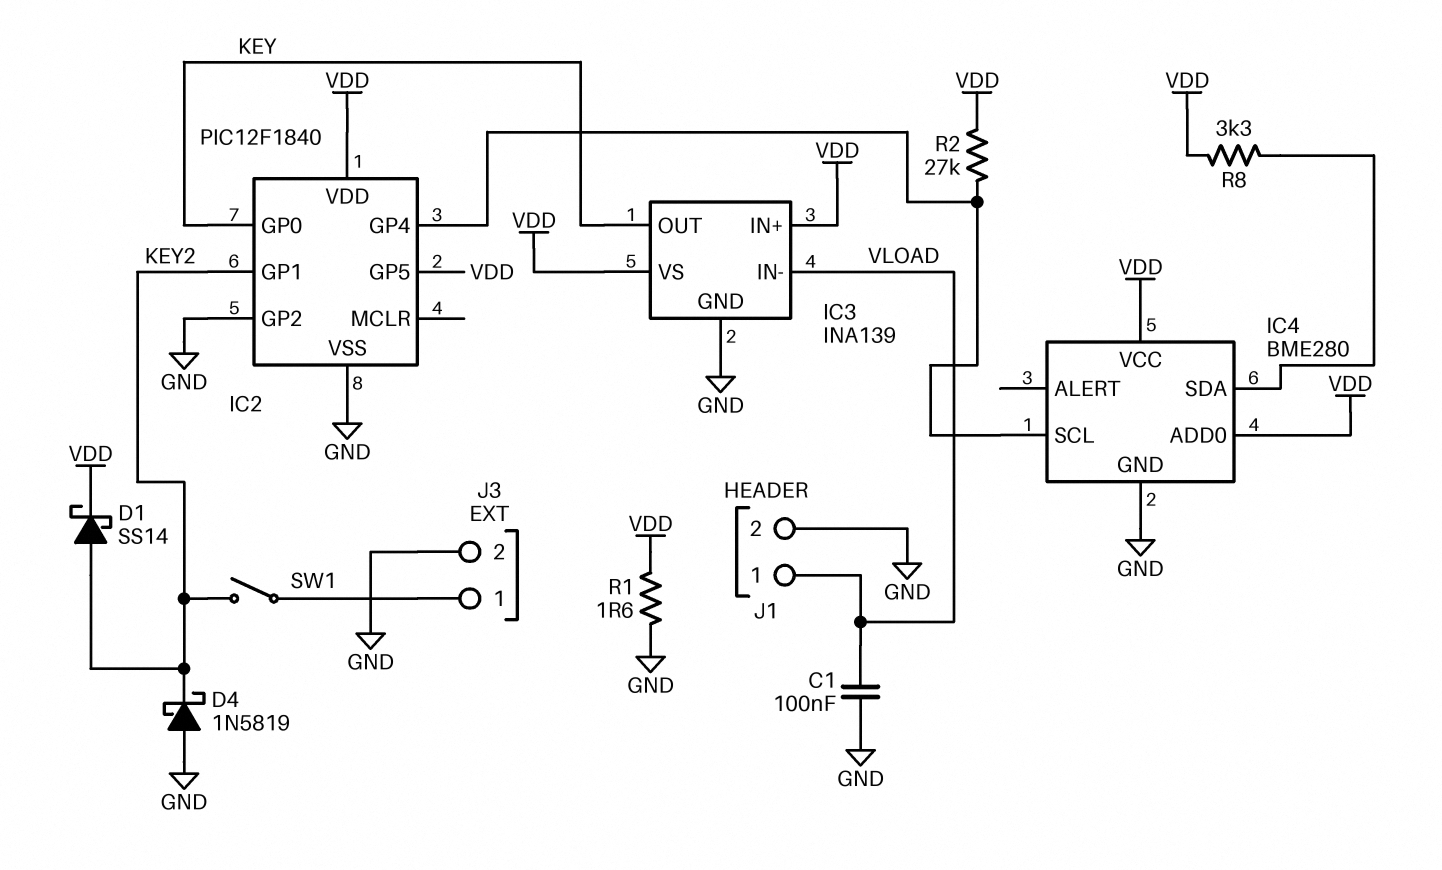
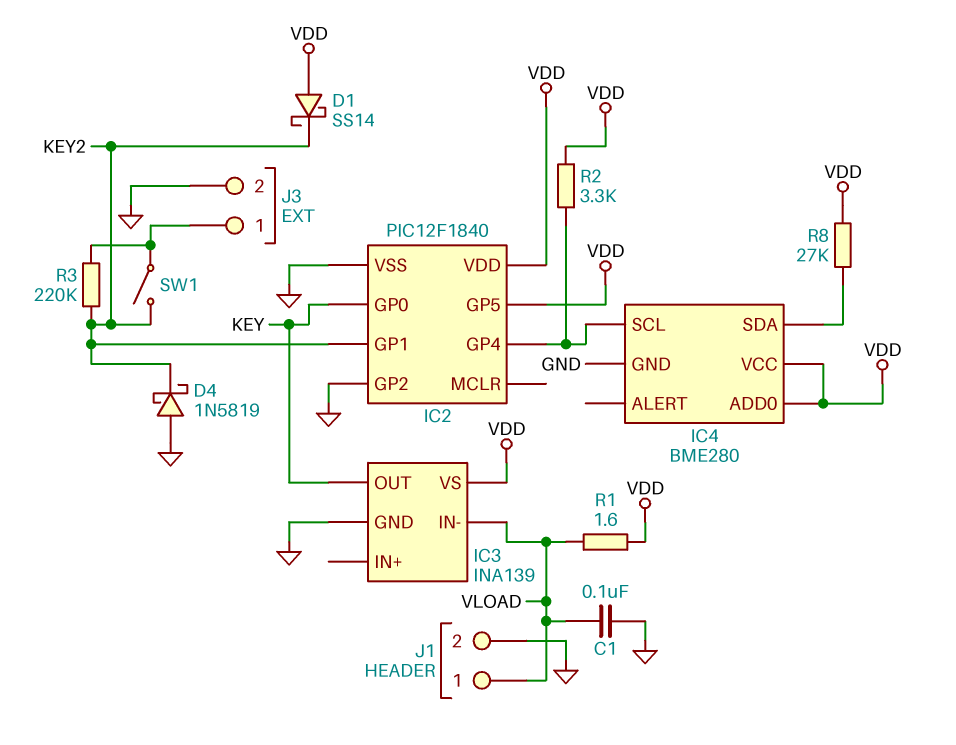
D1: schottky SS14 (A KEY2, K VDD) -> schottky SS14 (A VDD, K KEY2)
IC3 pin IN+: VDD -> none
R1: 1.6 (GND, VDD) -> 1.6 (VDD, VLOAD)
R2: 27k (IC2/GP4, VDD) -> 3.3k (IC2/GP4, VDD)
R3: none -> 220k (J3/1, KEY2)
R8: 3.3k (IC4/SDA, VDD) -> 27k (IC4/SDA, VDD)

